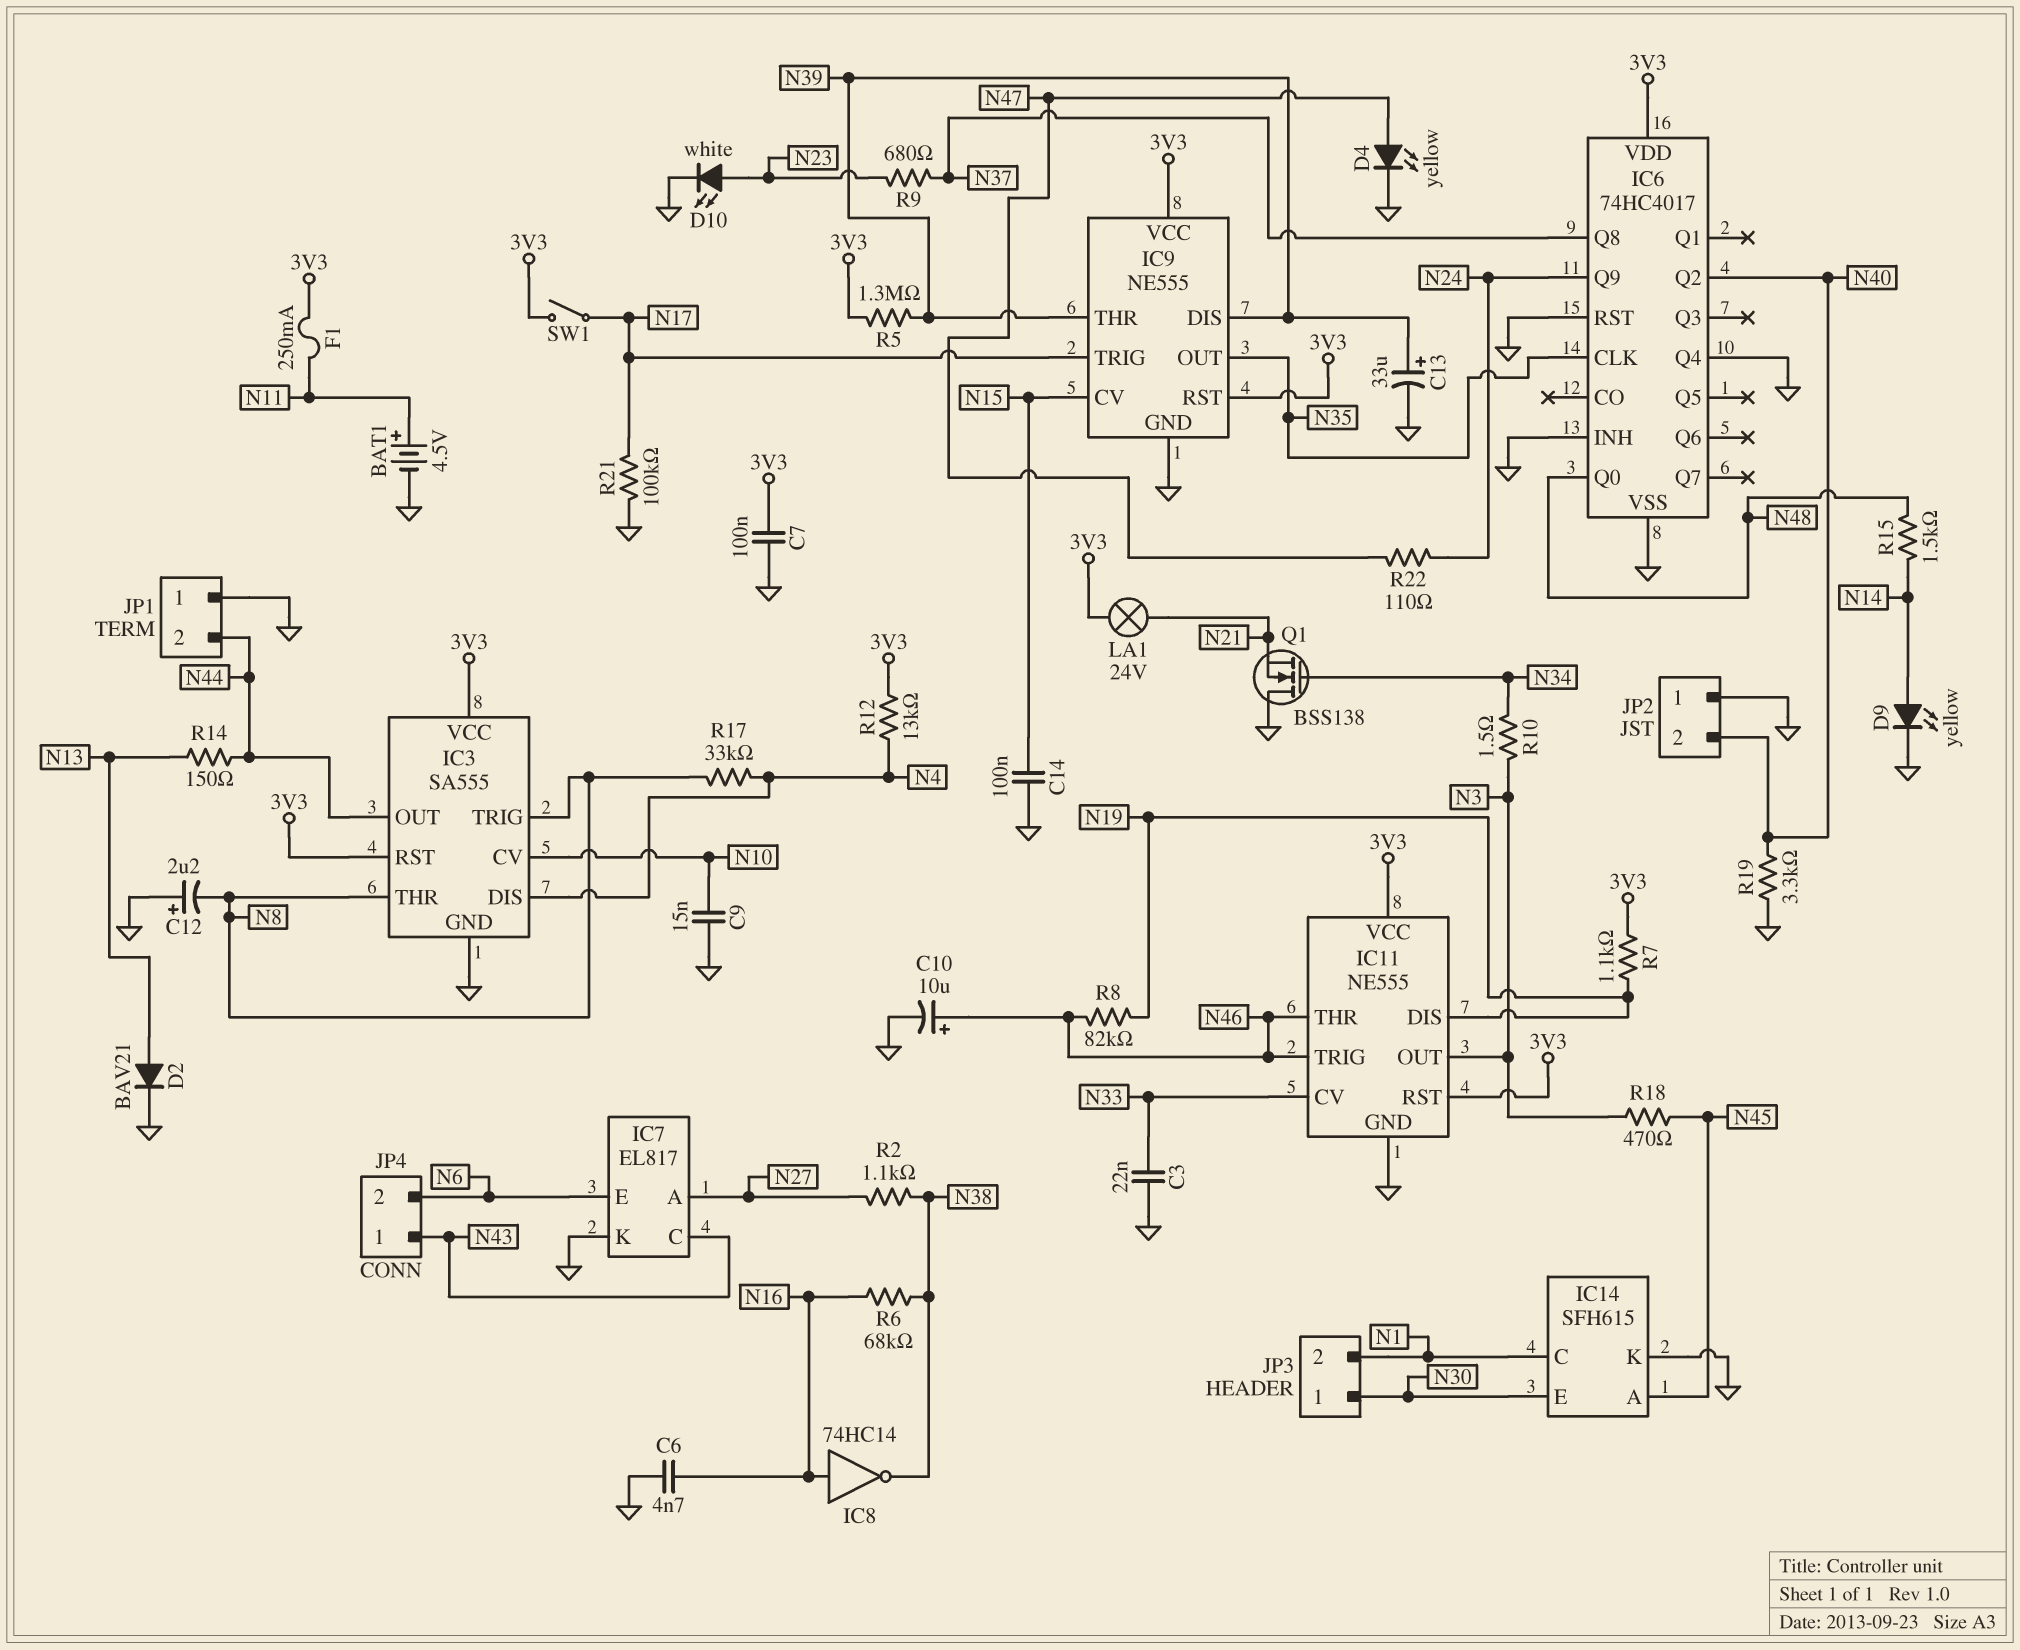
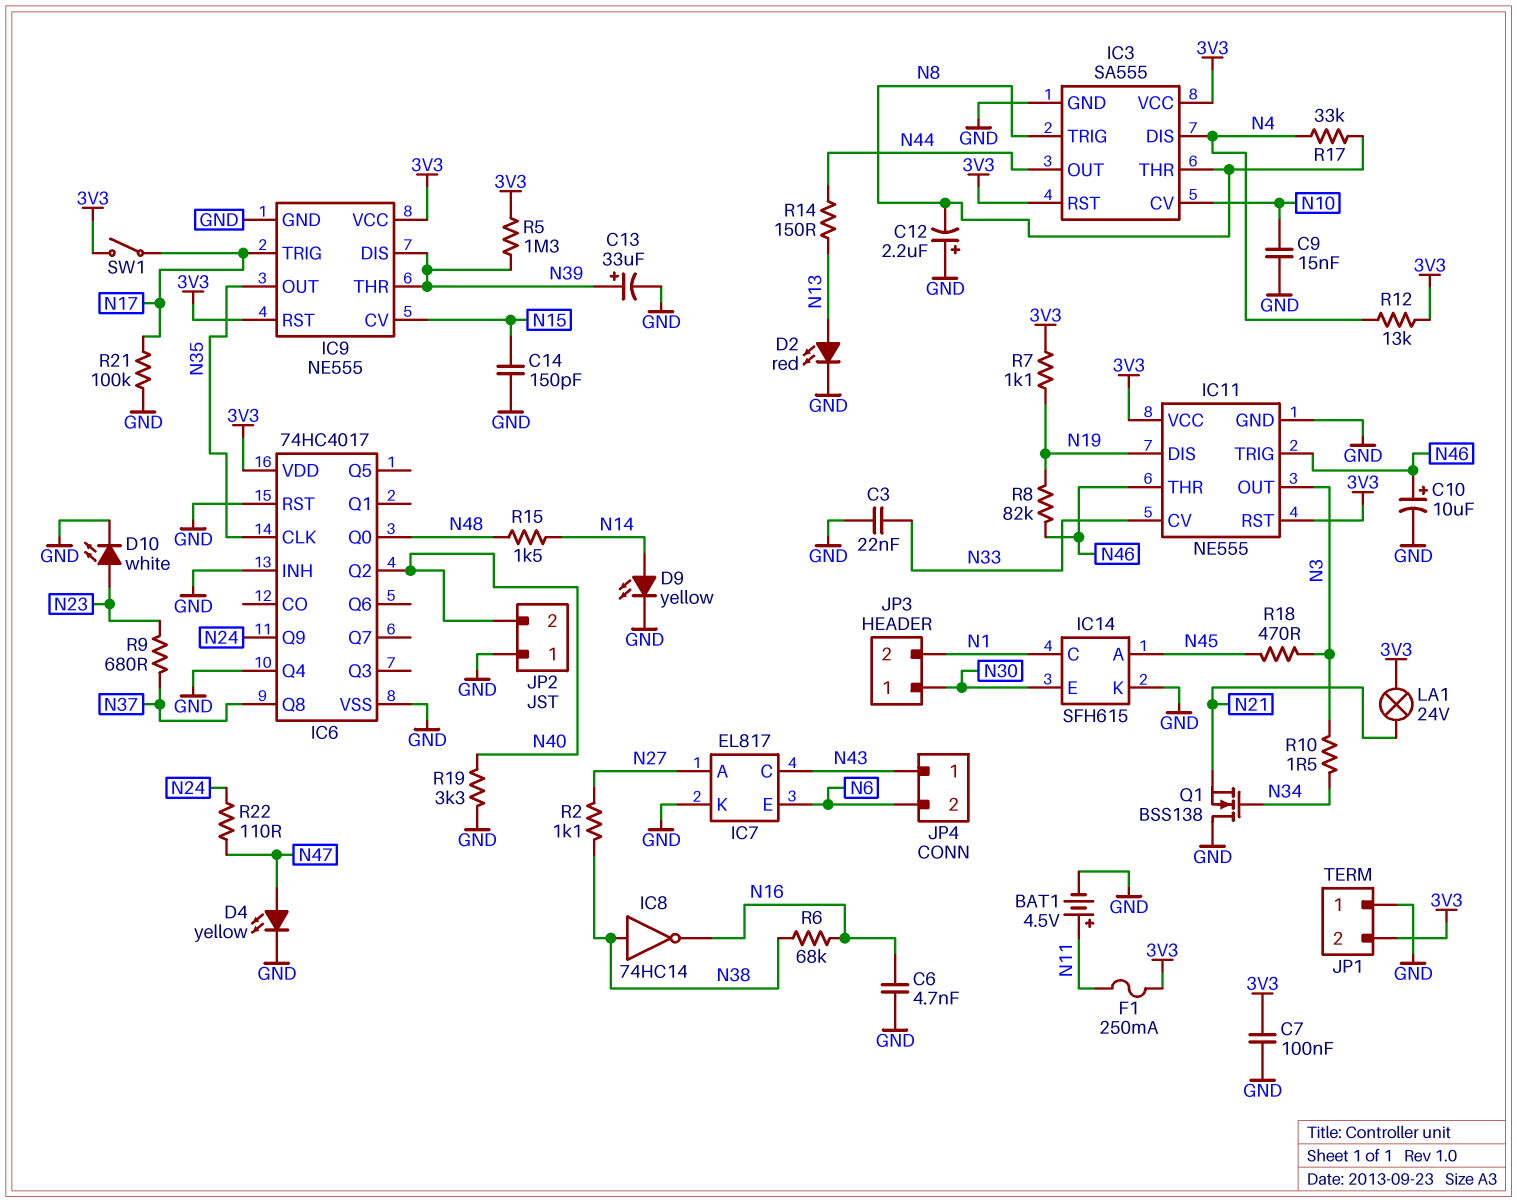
C14: 100nF (GND, N15) -> 150pF (GND, N15)
D2: diode BAV21 (A N13, K GND) -> LED red (A N13, K GND)
IC8: NOT 74HC14 (in N16, out N38) -> NOT 74HC14 (in N38, out N16)
JP1 pin 2: N44 -> 3V3

